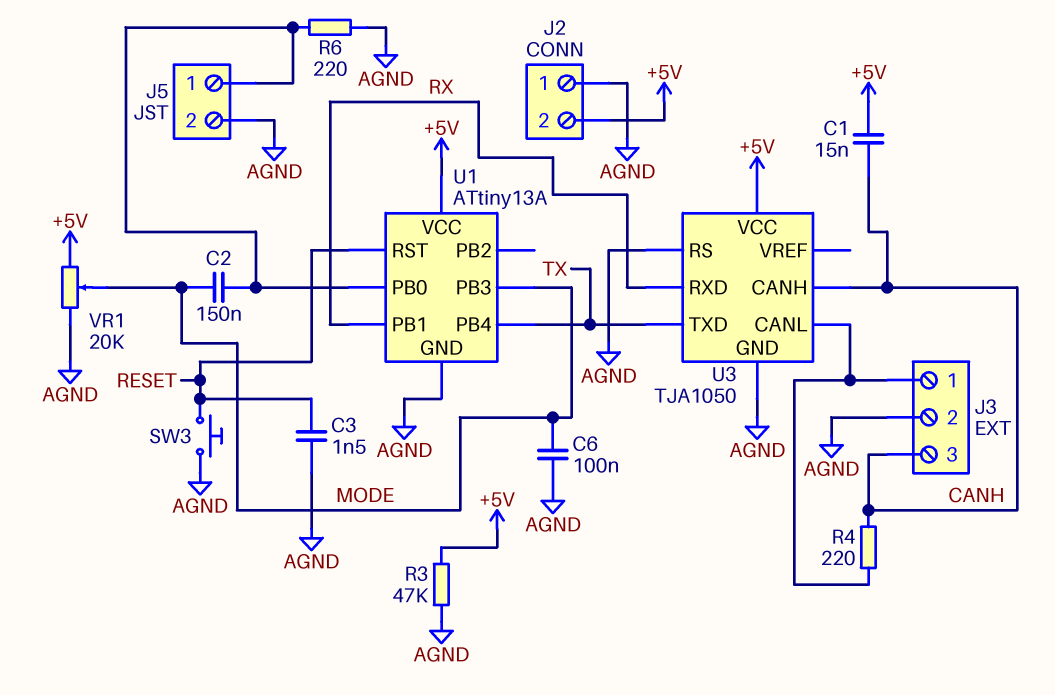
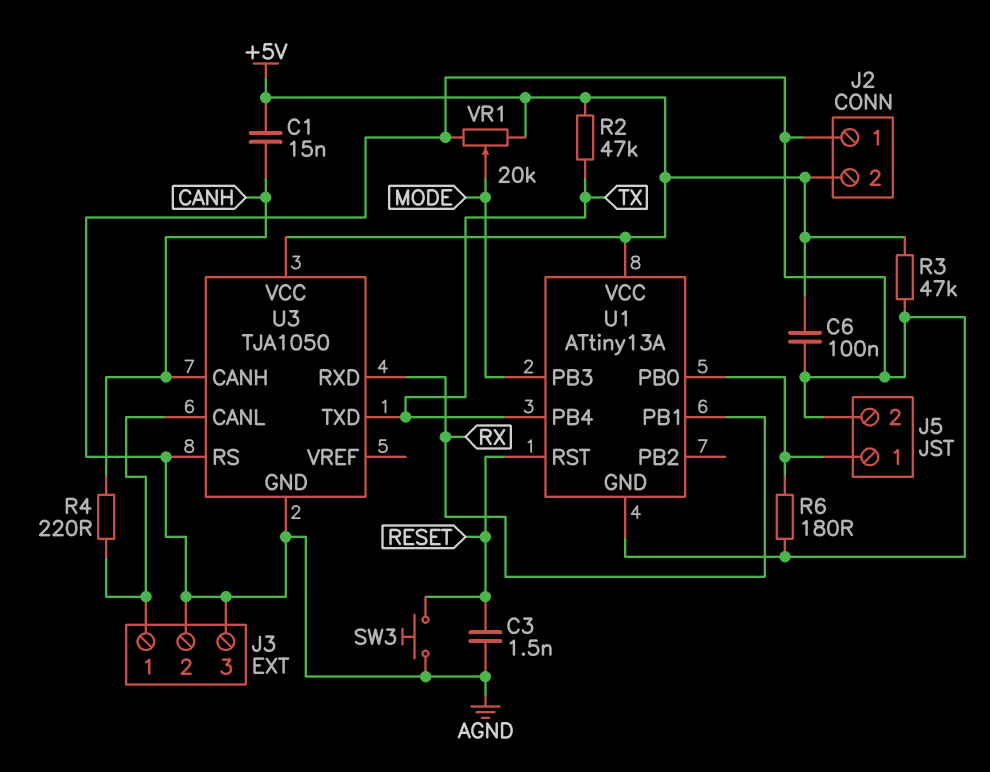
C2: 150nF (J5/1, MODE) -> none
C6: 100nF (AGND, MODE) -> 100nF (+5V, AGND)
J3 pin 3: CANH -> AGND
R2: none -> 47k (+5V, TX)
R6: 220 (AGND, J5/1) -> 180 (AGND, J5/1)

